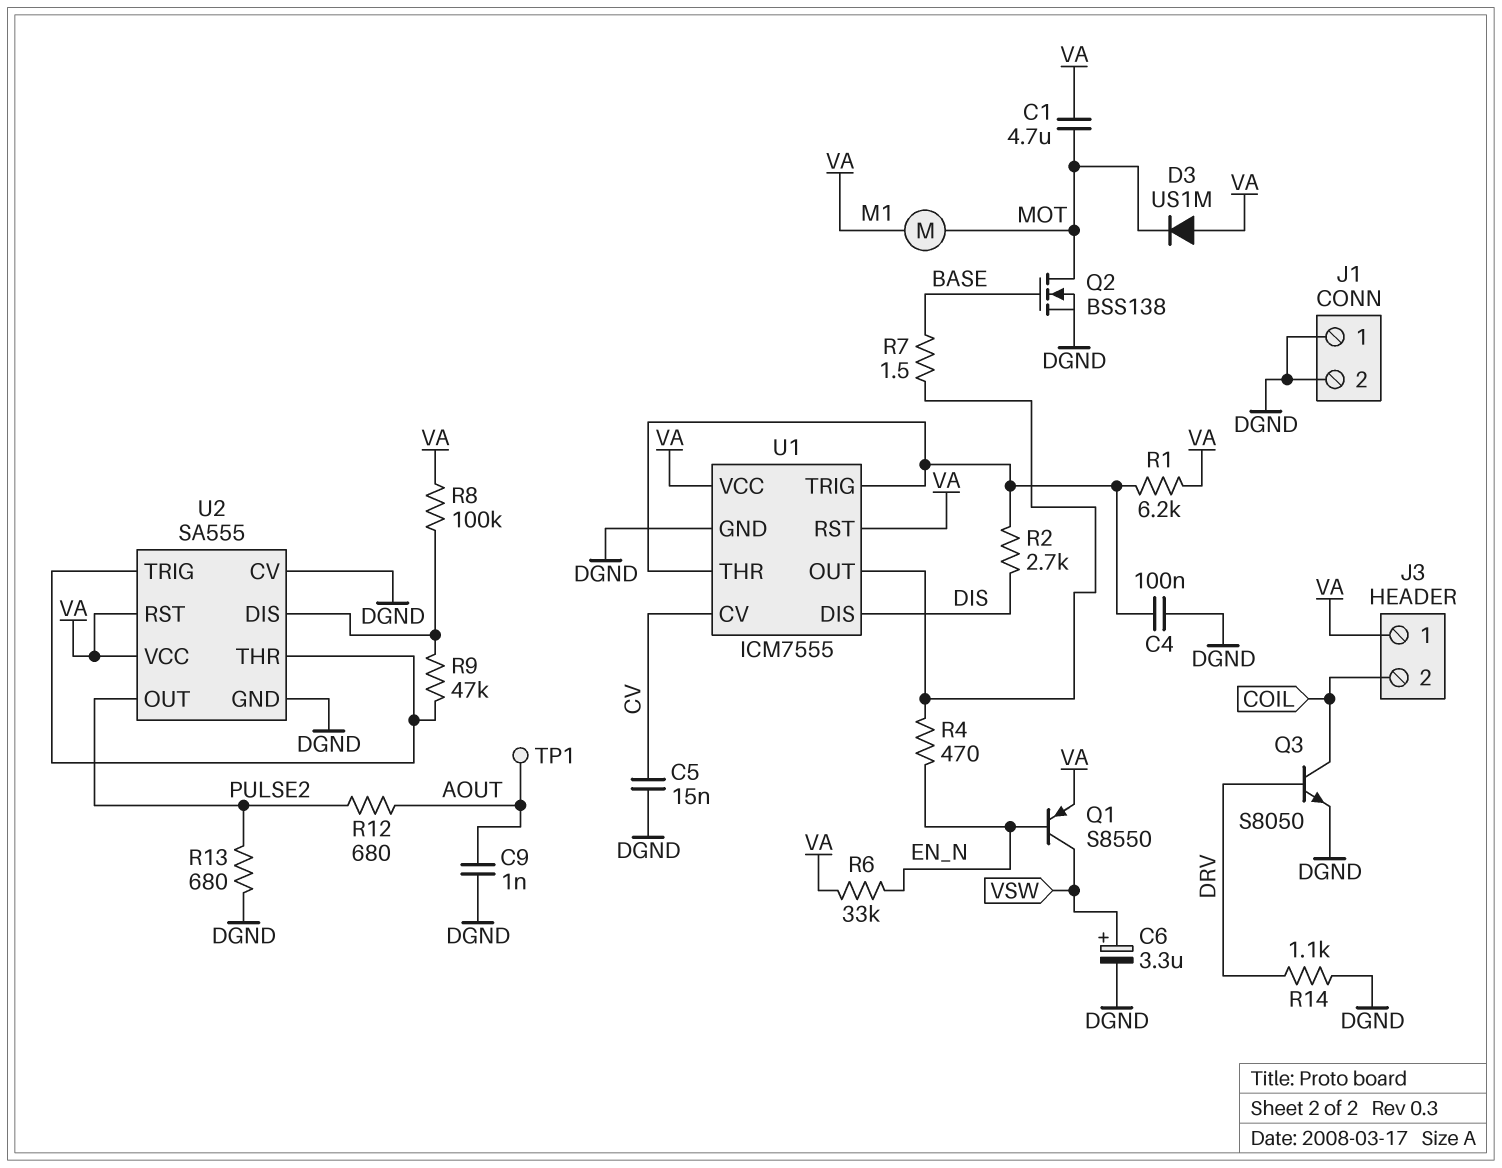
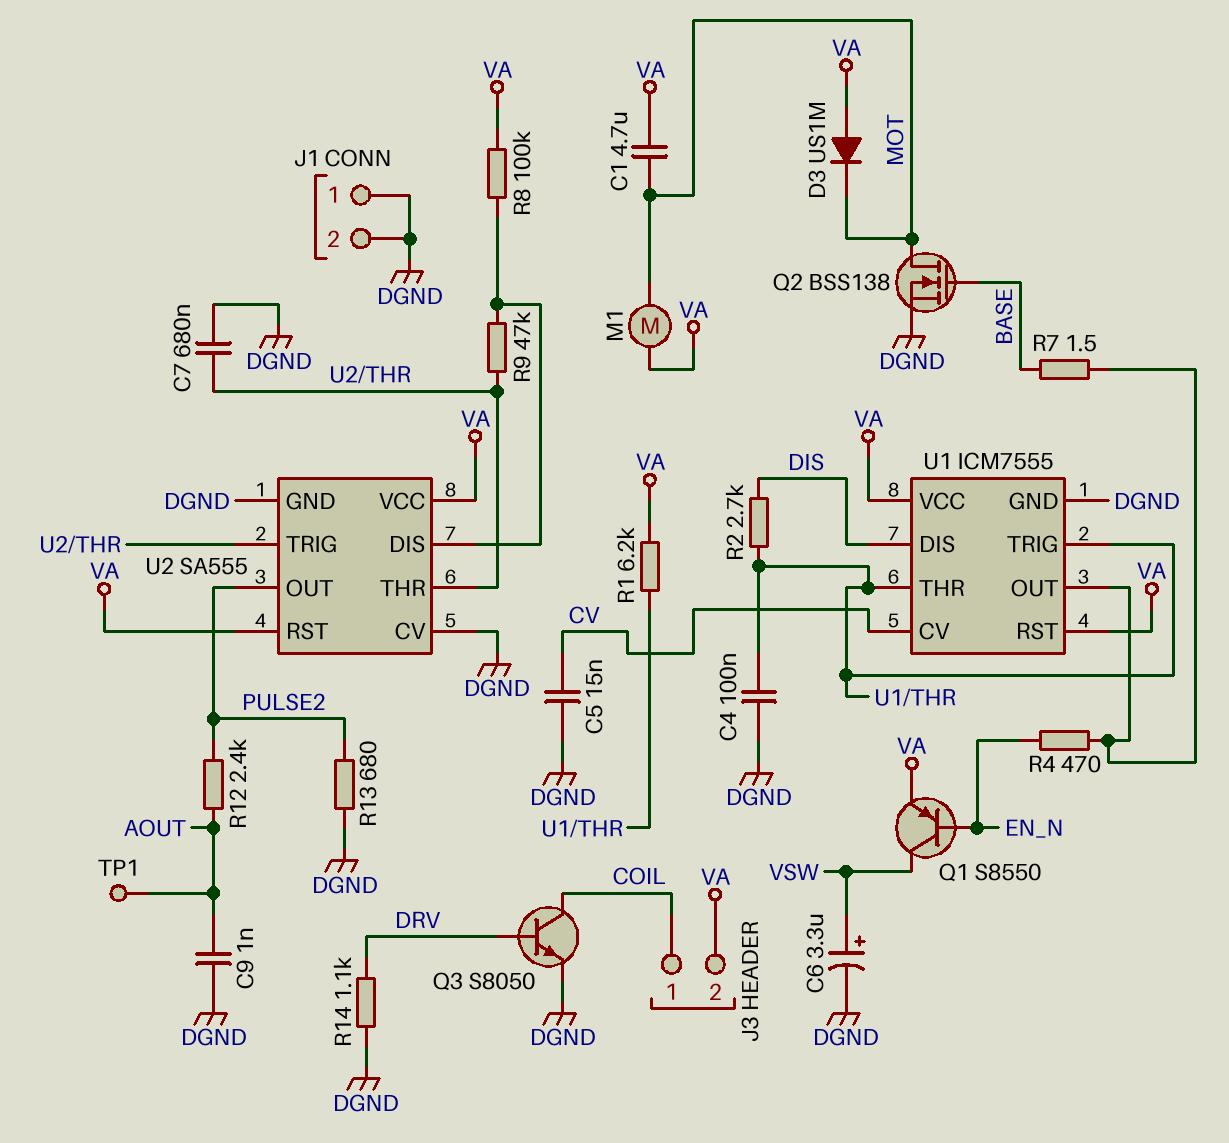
C7: none -> 680nF (DGND, U2/THR)
J3 pin 1: VA -> COIL
J3 pin 2: COIL -> VA
R6: 33k (EN_N, VA) -> none
R12: 680 (AOUT, PULSE2) -> 2.4k (AOUT, PULSE2)

